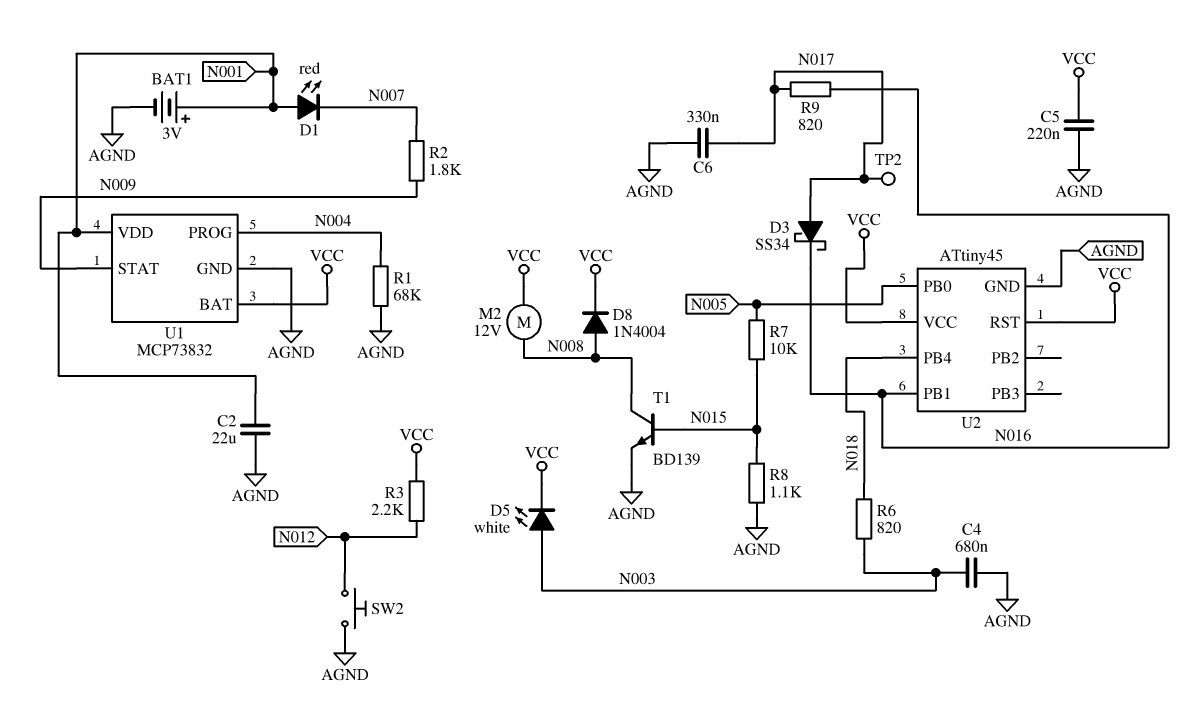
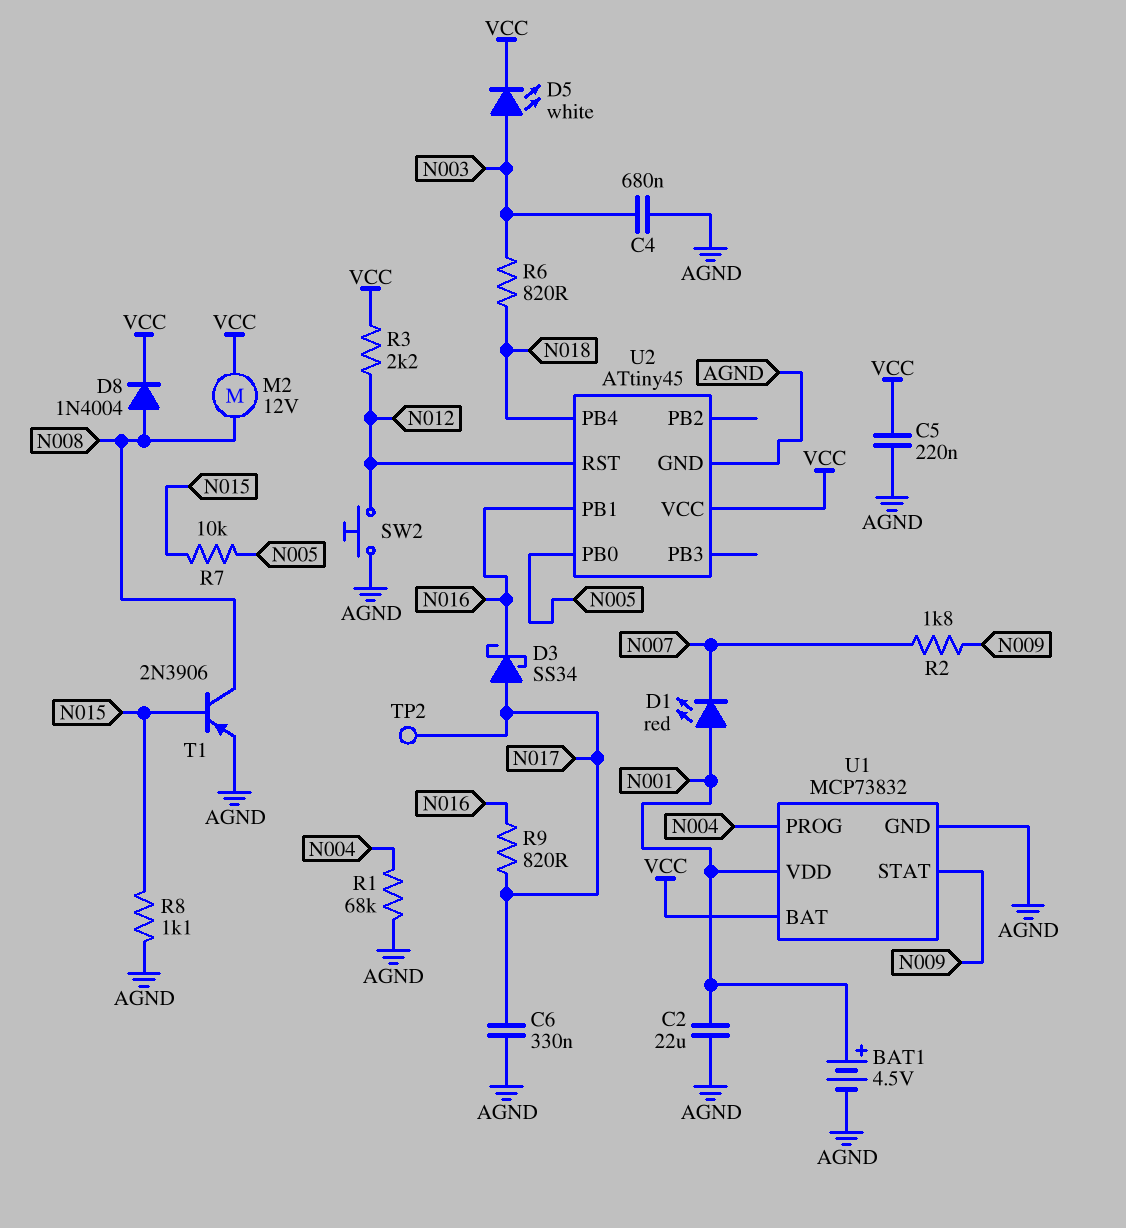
BAT1: 3V (plus N001, minus AGND) -> 4.5V (plus N001, minus AGND)
T1: NPN BD139 (B N015, C N008, E AGND) -> PNP 2N3906 (B N015, C N008, E AGND)
U2 pin RST: VCC -> N012

